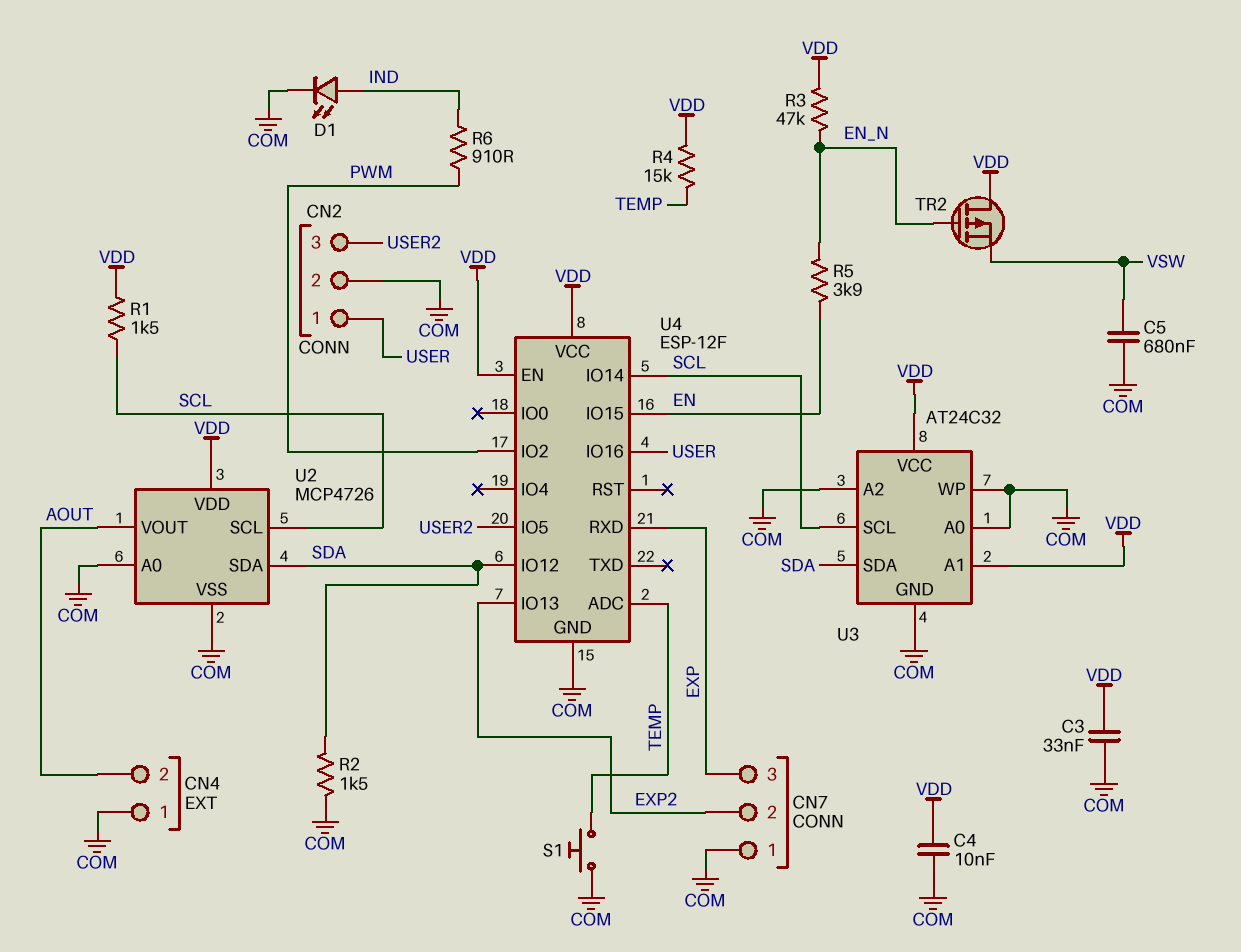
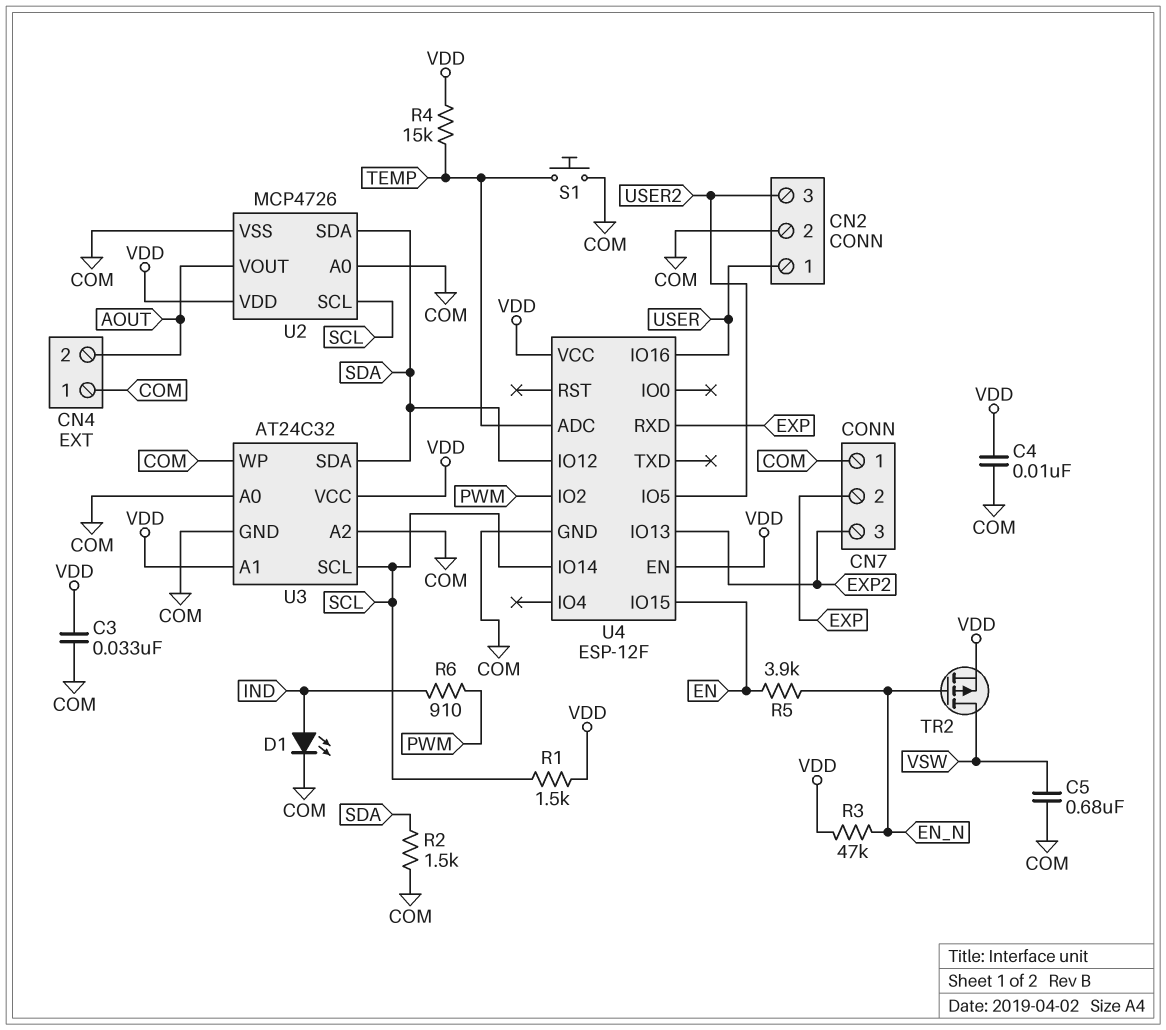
CN7 pin 2: EXP2 -> EXP
CN7 pin 3: EXP -> EXP2
TR2: PMOS (G EN_N, D VDD, S VSW) -> PMOS (G EN_N, D VSW, S VDD)

